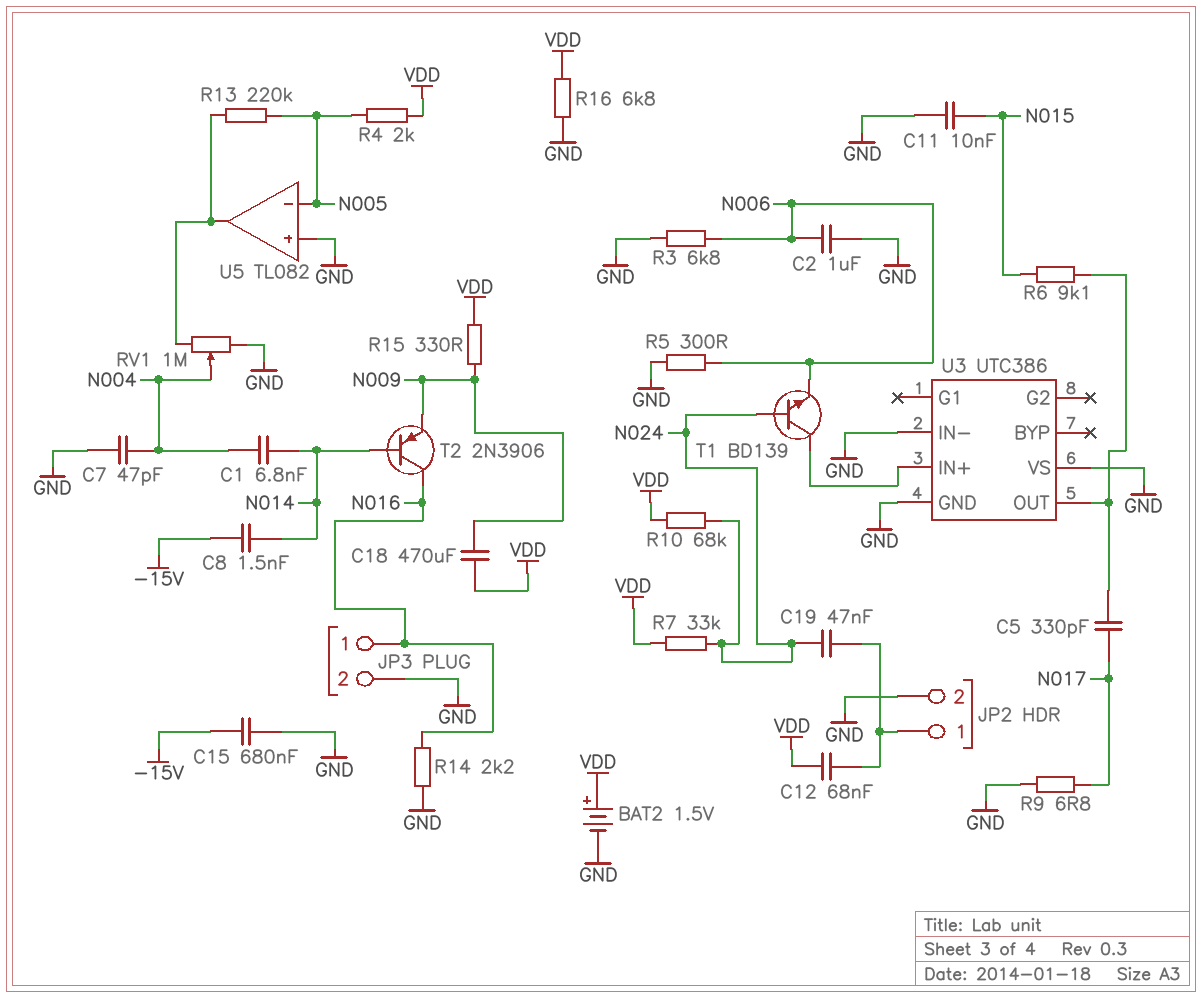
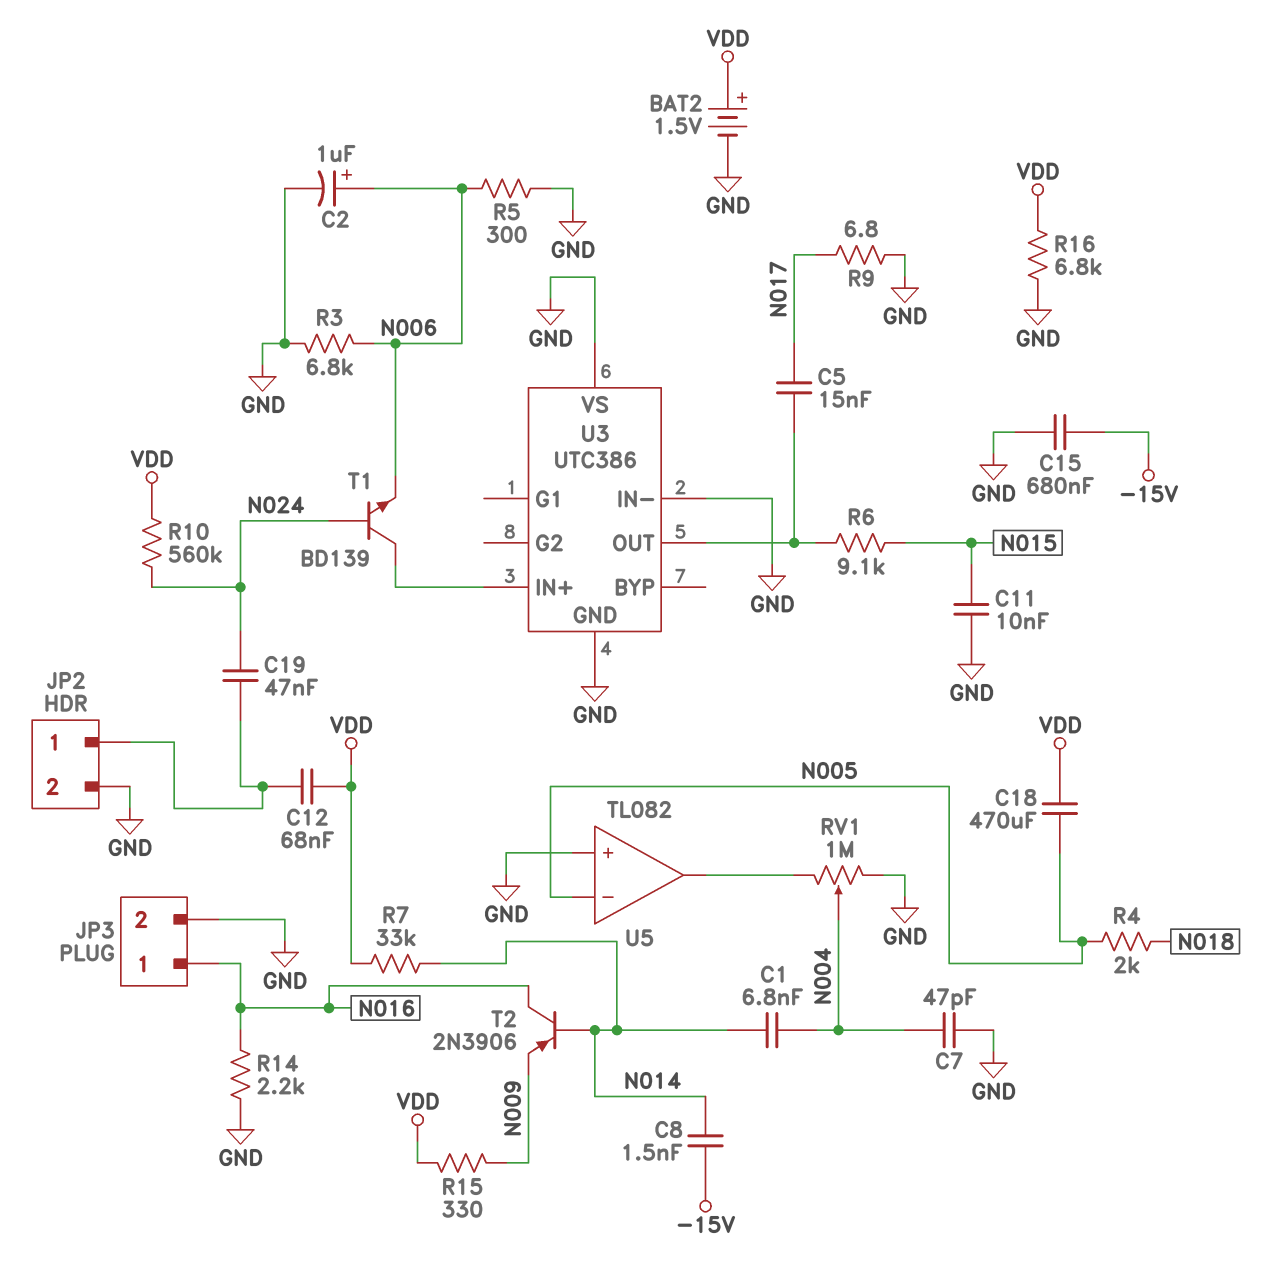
C2: 1uF (GND, N006) -> 1uF (plus N006, minus GND)
C5: 330pF (N017, U3/OUT) -> 15nF (N017, U3/OUT)
C18: 470uF (N009, VDD) -> 470uF (N005, VDD)
R4: 2k (N005, VDD) -> 2k (N005, N018)
R7: 33k (N024, VDD) -> 33k (N014, VDD)
R10: 68k (N024, VDD) -> 560k (N024, VDD)
R13: 220k (N005, U5/out) -> none

